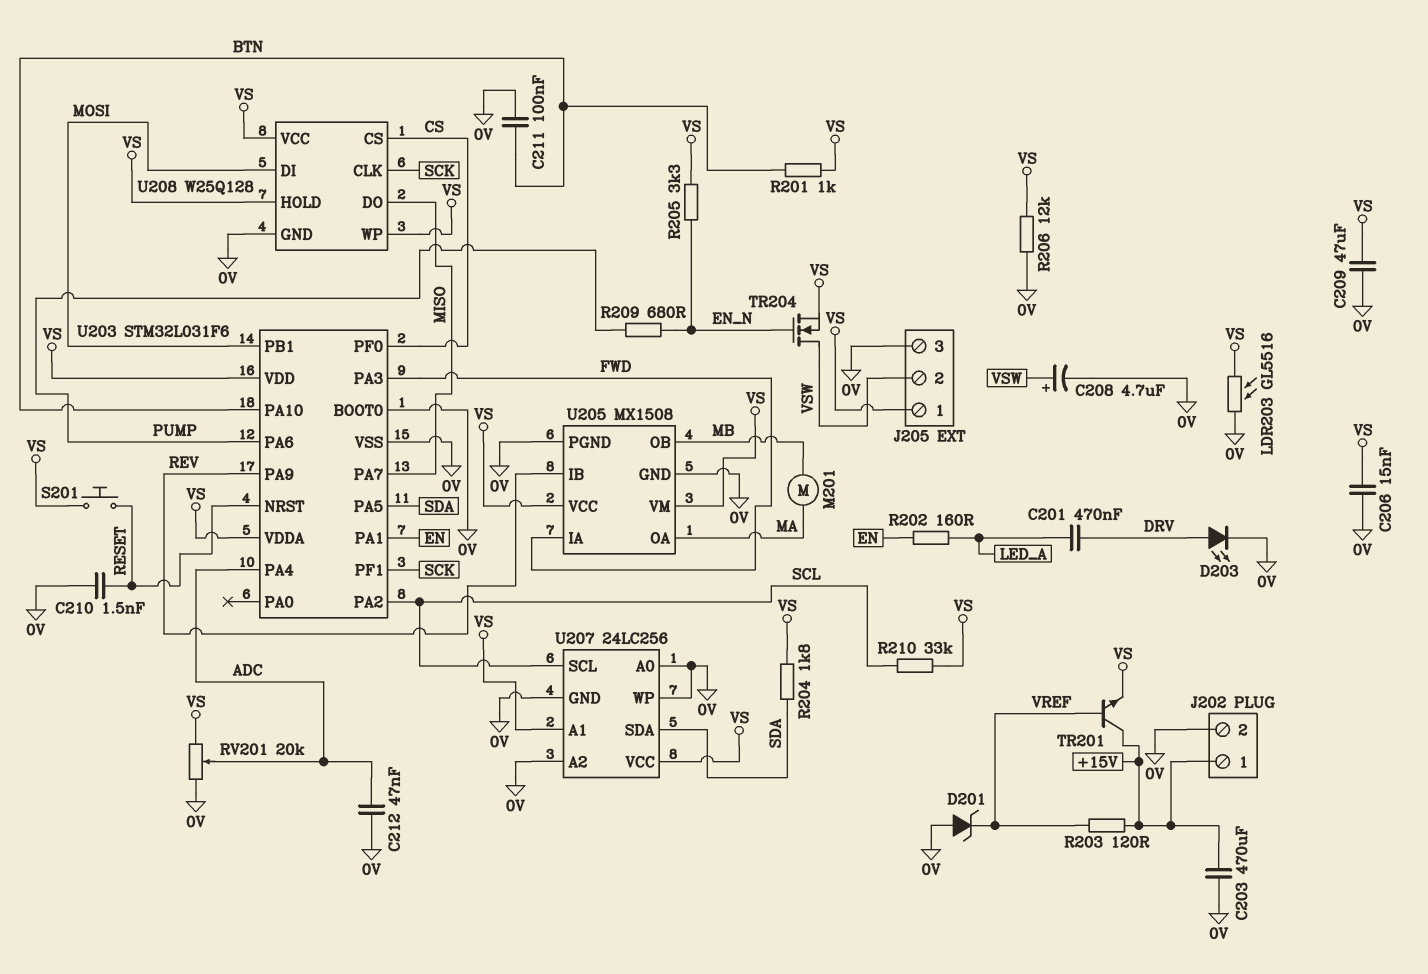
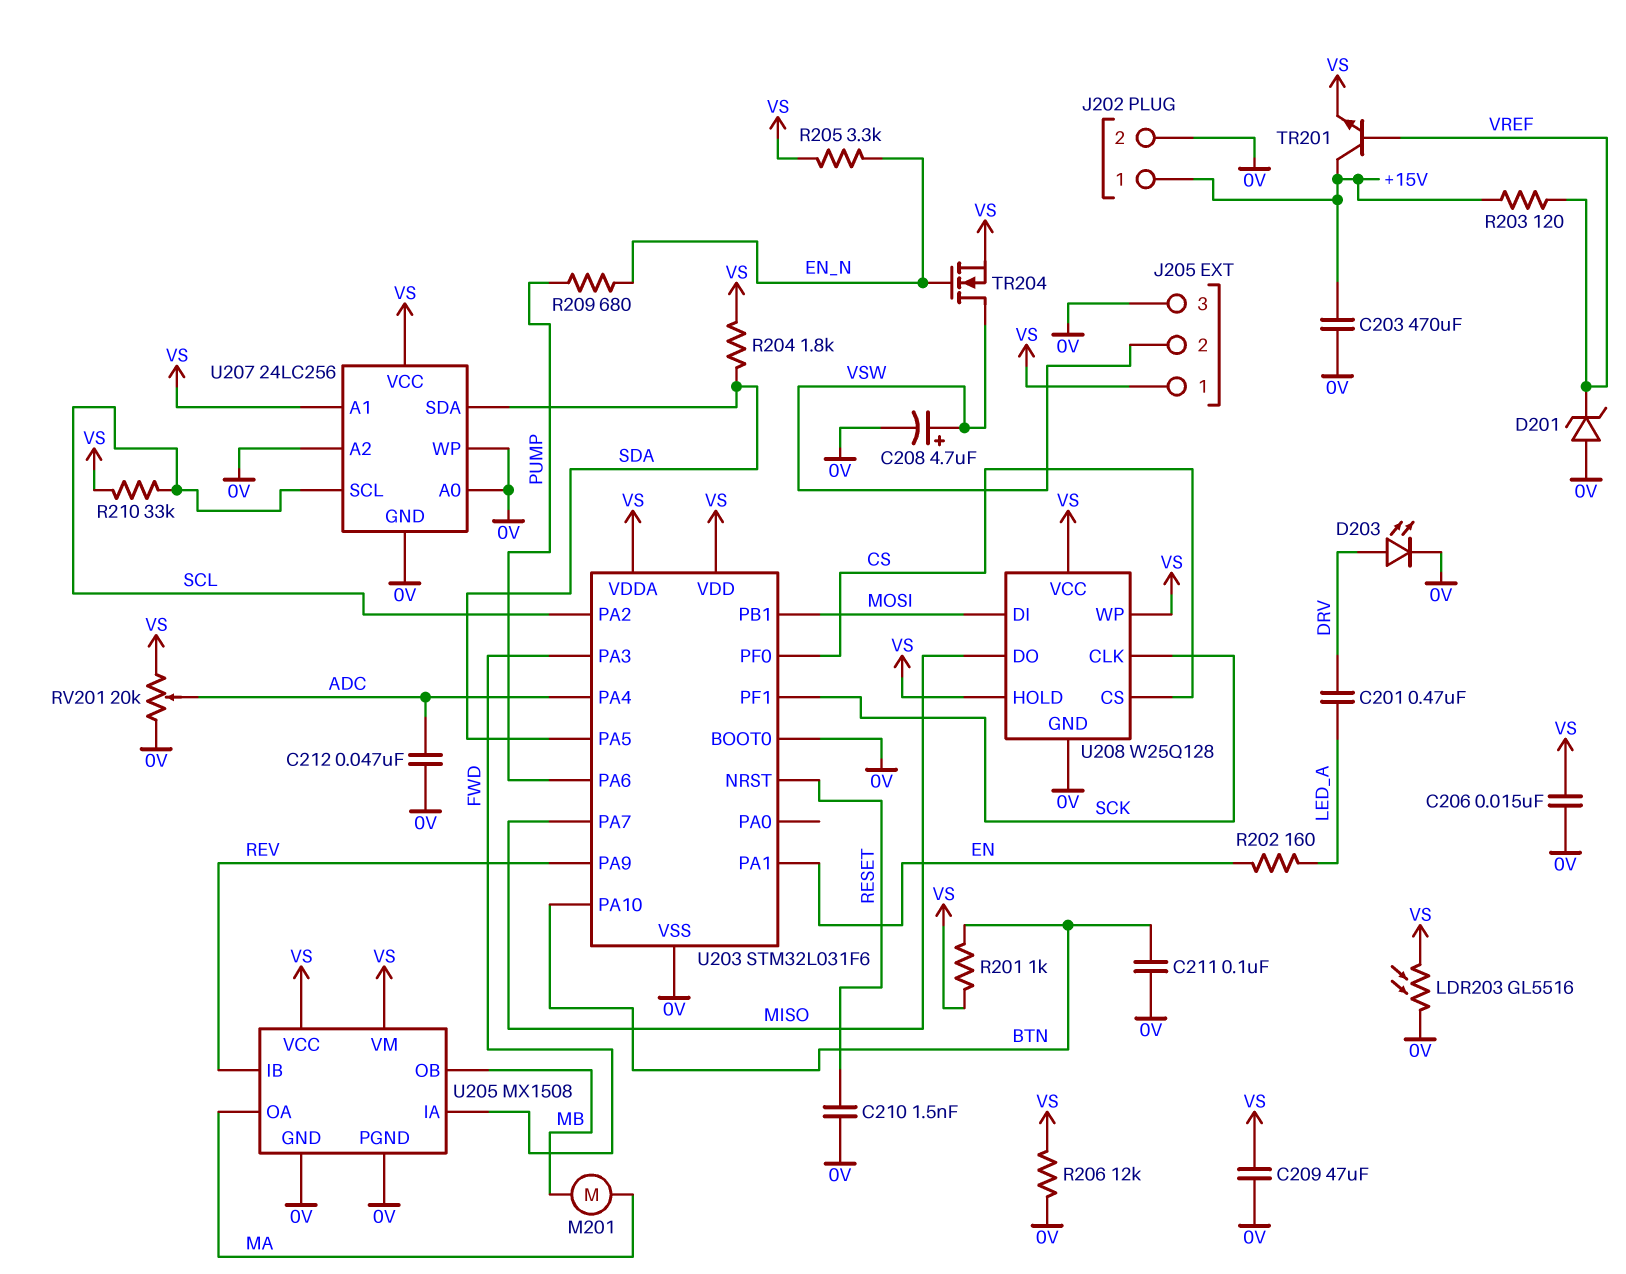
S201: button (RESET, VS) -> none

